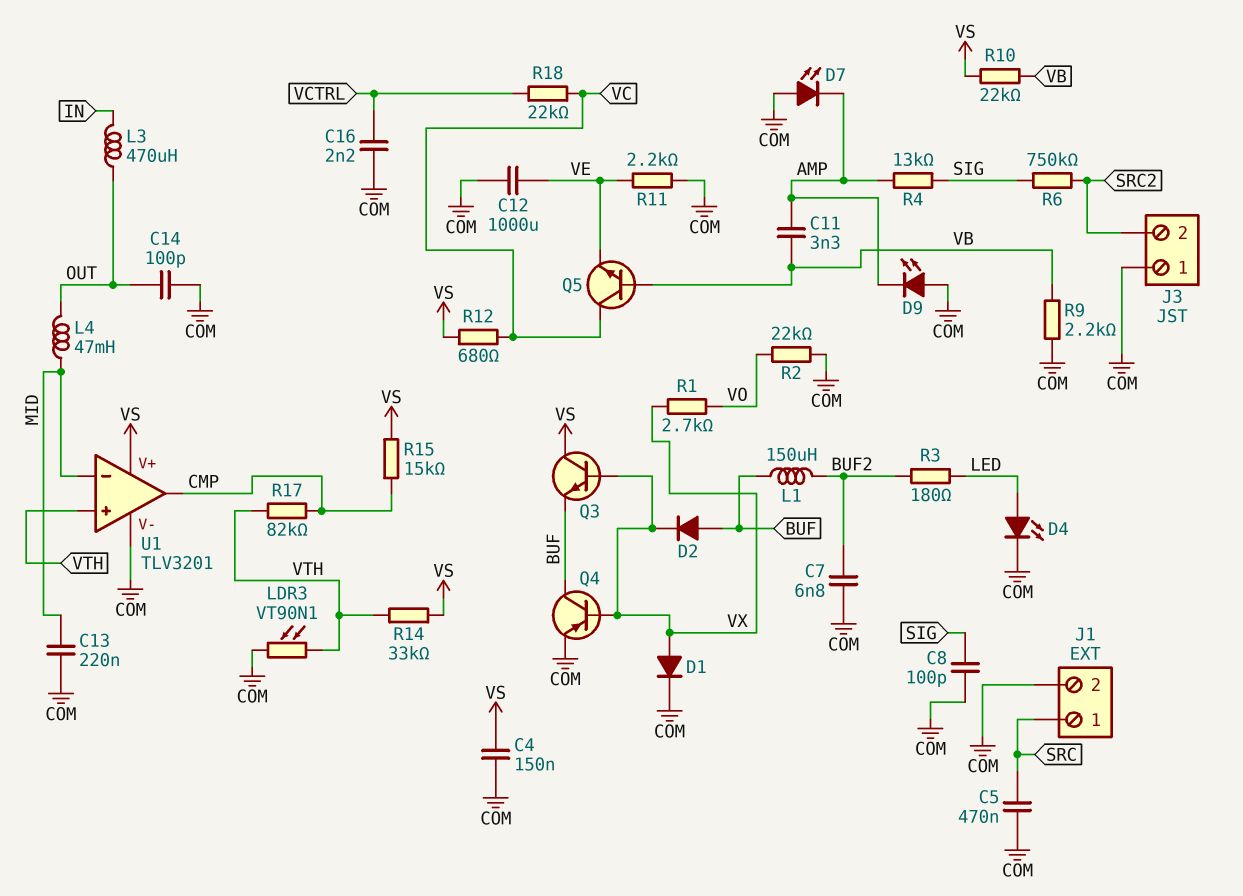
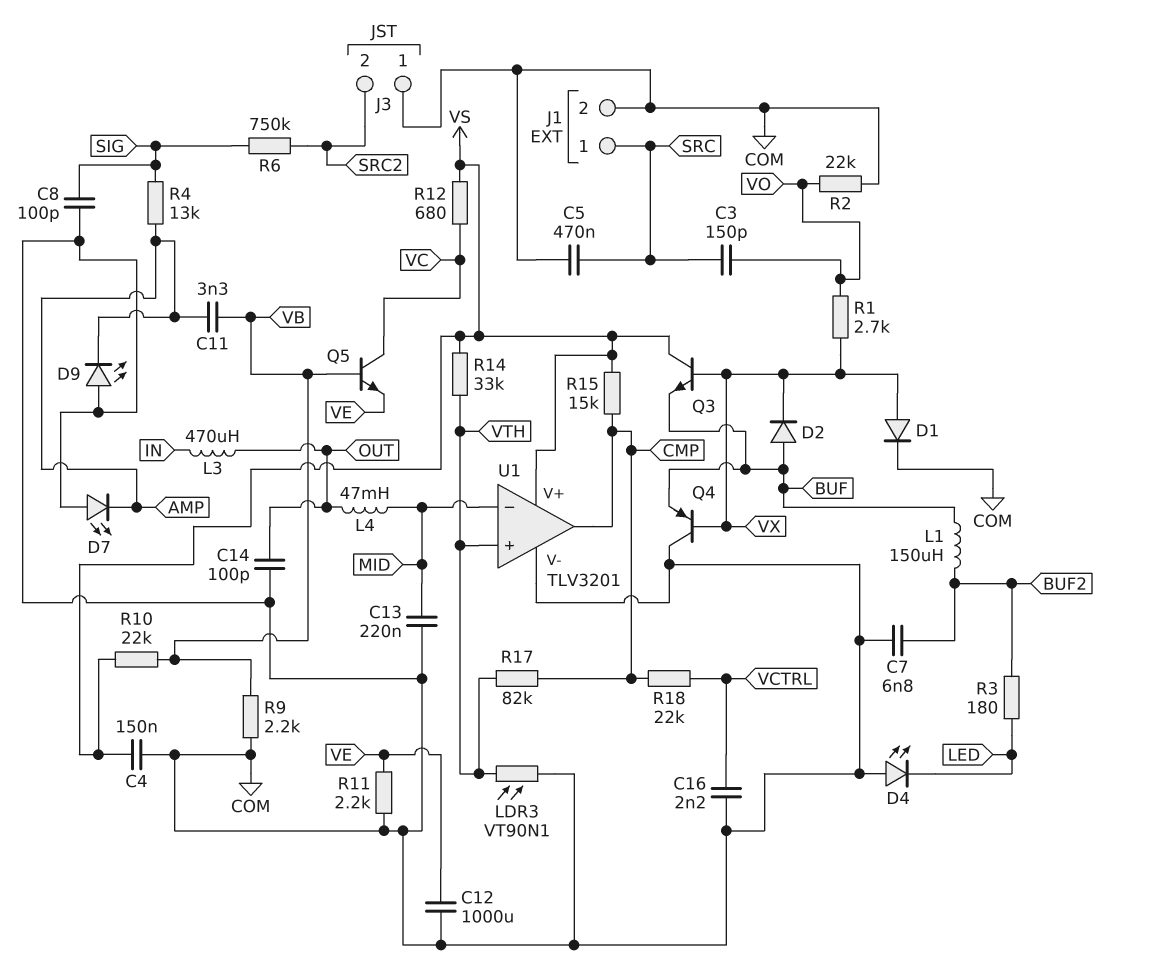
C3: none -> 150pF (SRC, VO)
D4: LED (A LED, K COM) -> LED (A COM, K LED)
Q4: PNP (B VX, C BUF, E COM) -> PNP (B VX, C COM, E BUF)
R18: 22k (VC, VCTRL) -> 22k (CMP, VCTRL)

